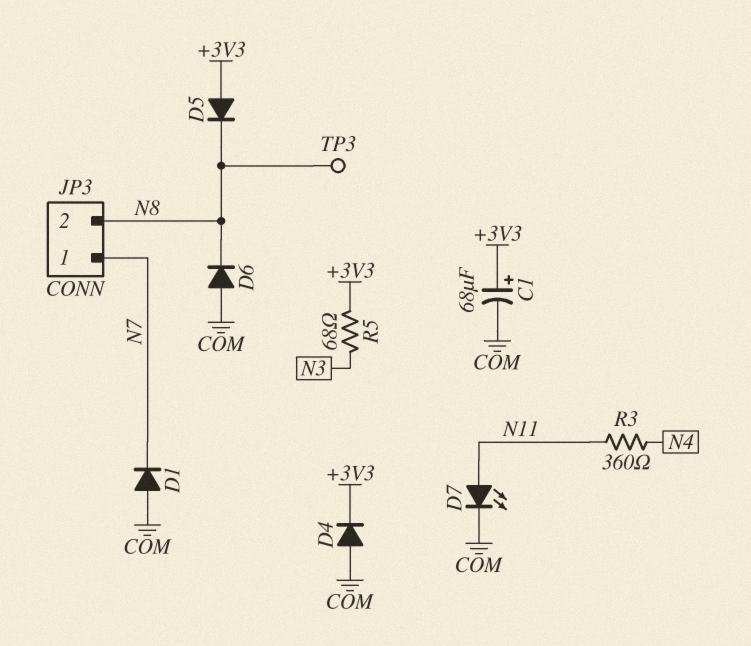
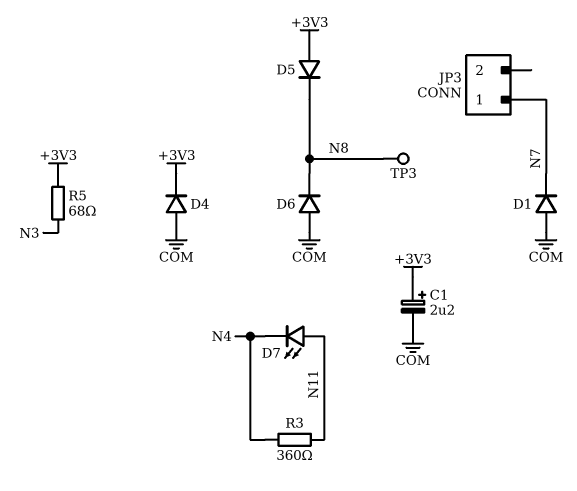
C1: 68uF (plus +3V3, minus COM) -> 2.2uF (plus +3V3, minus COM)
D7: LED (A N11, K COM) -> LED (A N11, K N4)
JP3 pin 2: N8 -> none

